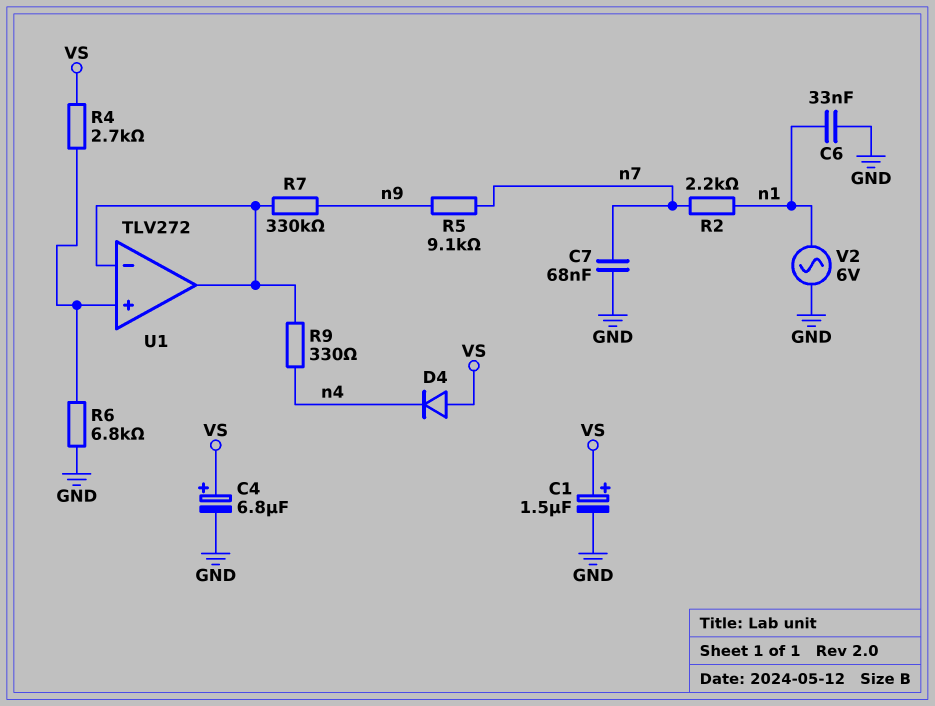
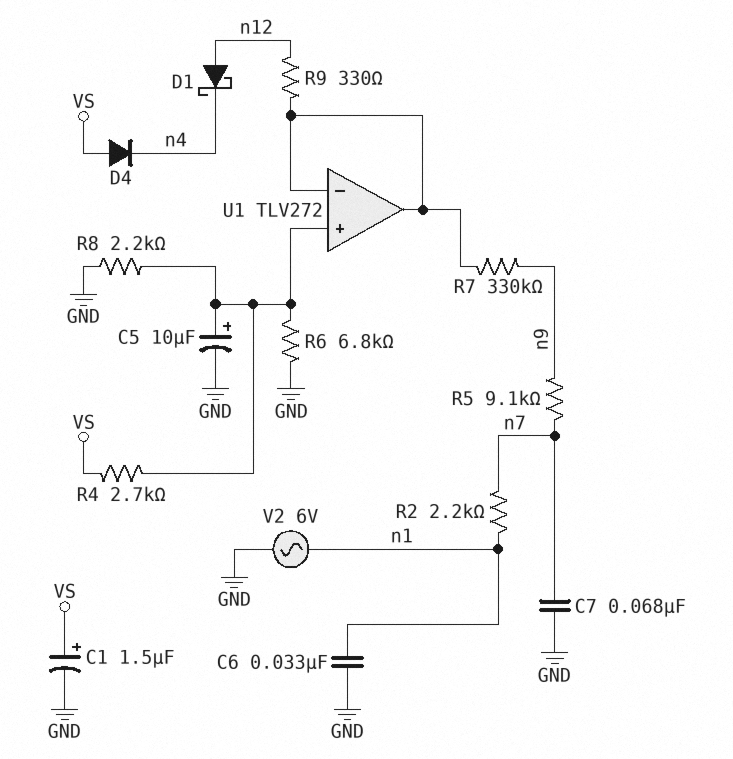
C4: 6.8uF (plus VS, minus GND) -> none
C5: none -> 10uF (plus U1/in+, minus GND)
D1: none -> schottky (A n12, K n4)
R8: none -> 2.2k (GND, U1/in+)
R9: 330 (U1/in-, n4) -> 330 (U1/in-, n12)

